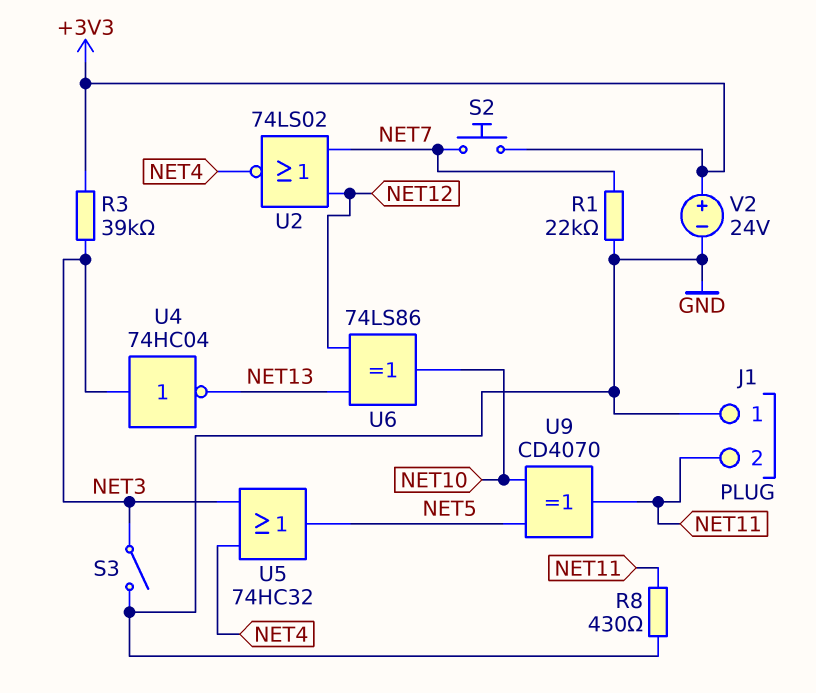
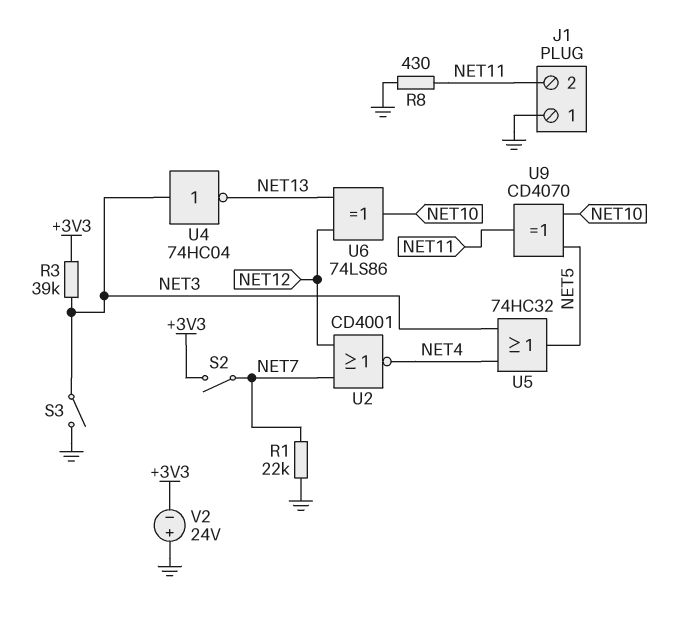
S2: button (+3V3, NET7) -> switch (+3V3, NET7)
U2: NOR 74LS02 (in NET7, in NET12, out NET4) -> NOR CD4001 (in NET7, in NET12, out NET4)
V2: 24V (plus +3V3, minus GND) -> 24V (plus GND, minus +3V3)

